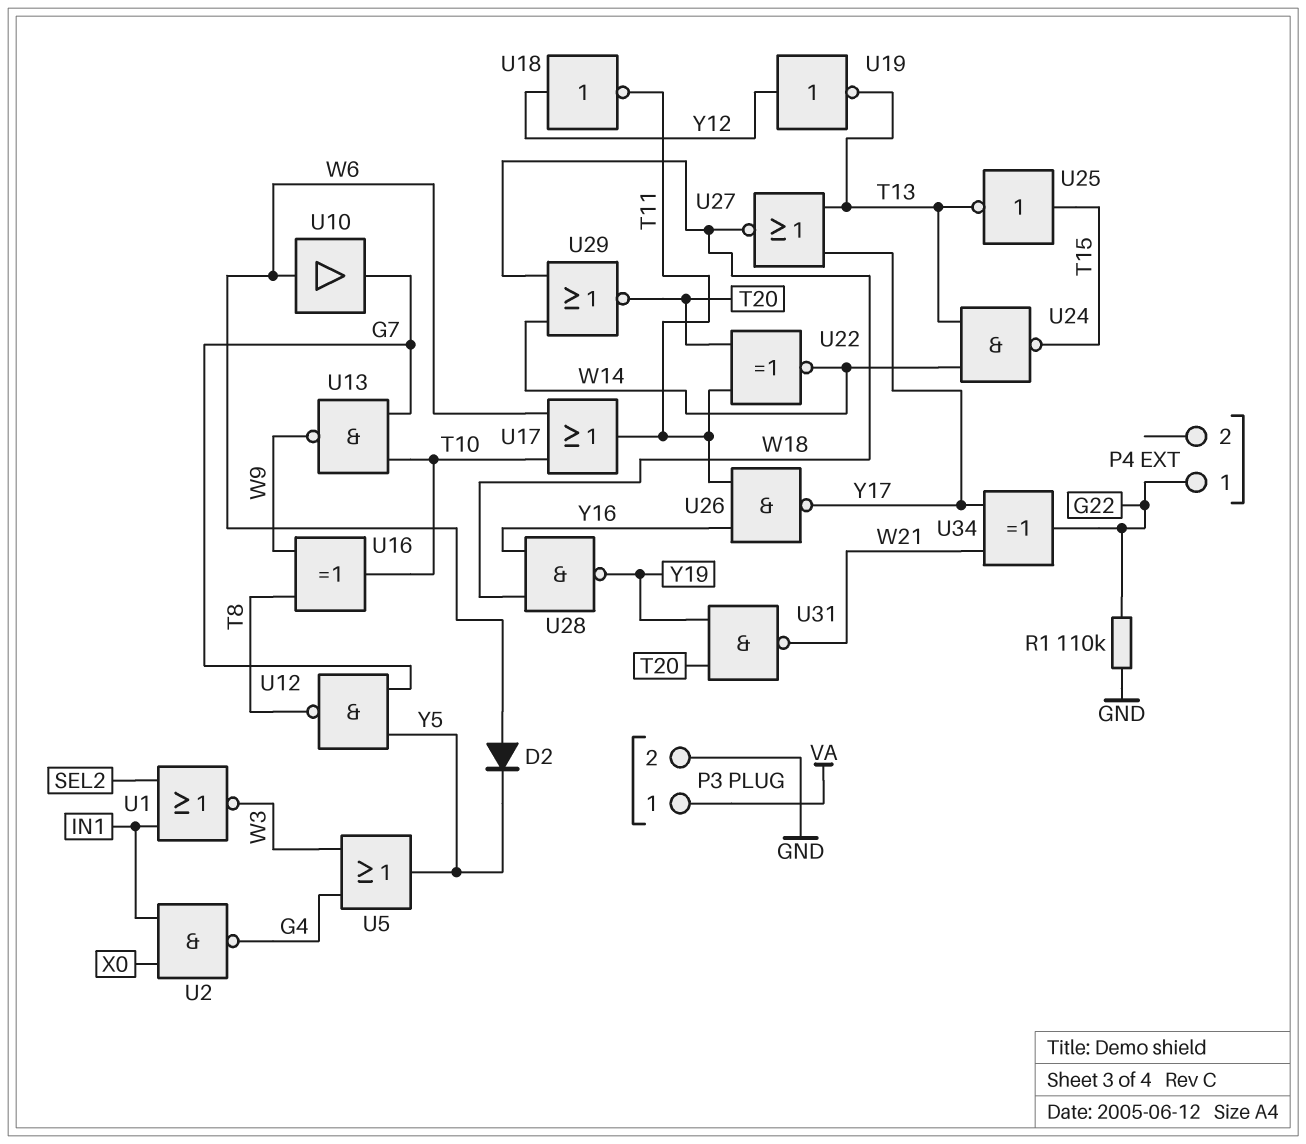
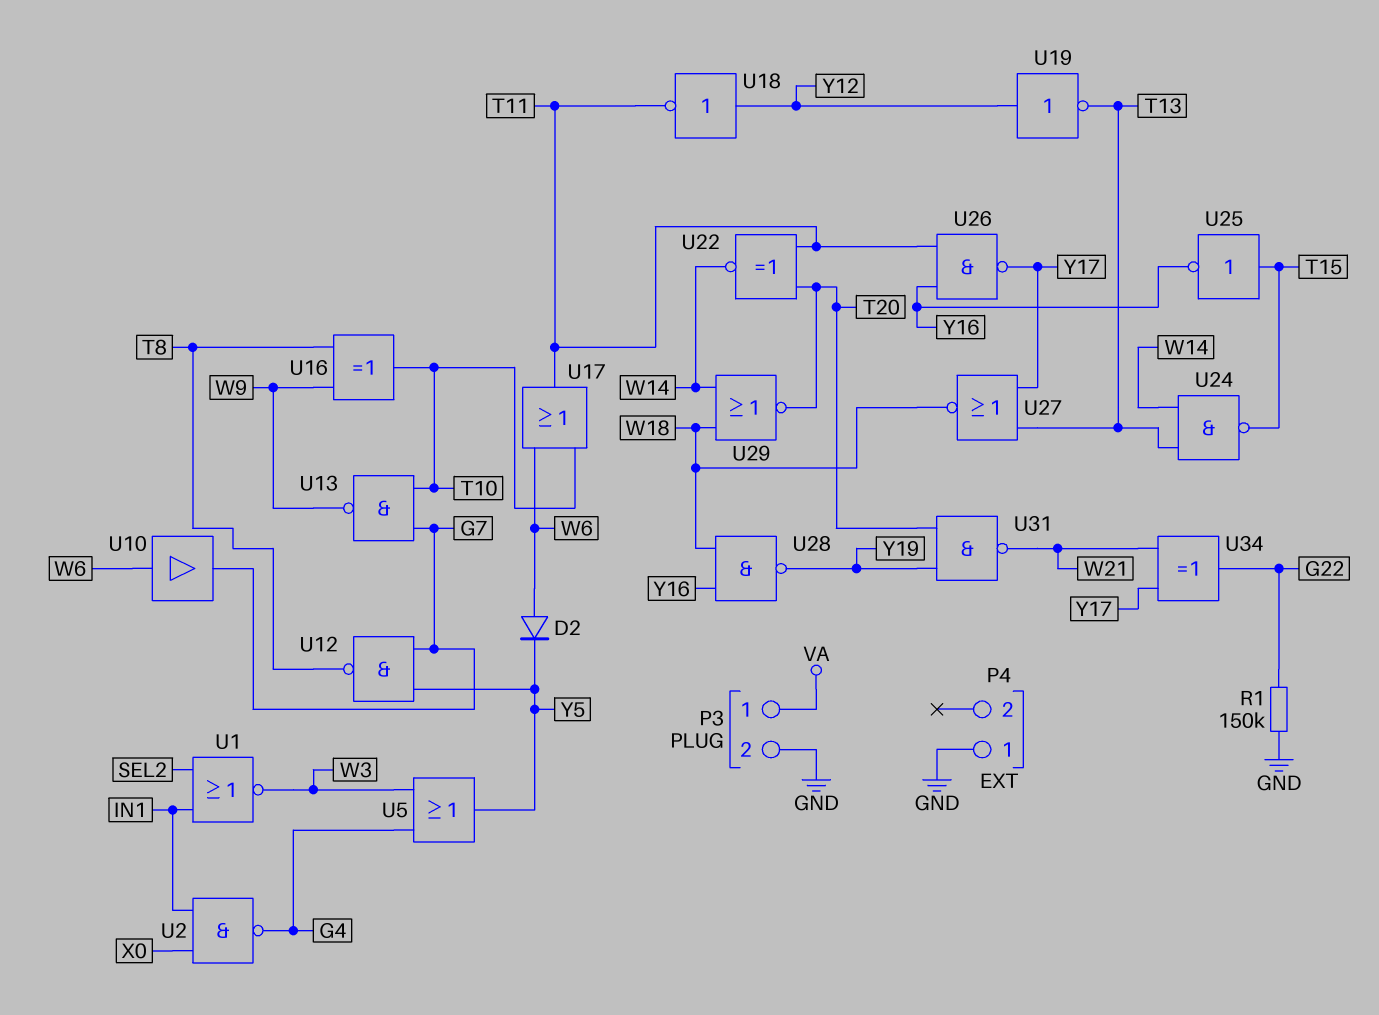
P4 pin 1: G22 -> GND
R1: 110k (G22, GND) -> 150k (G22, GND)
U25: NOT (in T15, out T13) -> NOT (in T15, out Y16)

